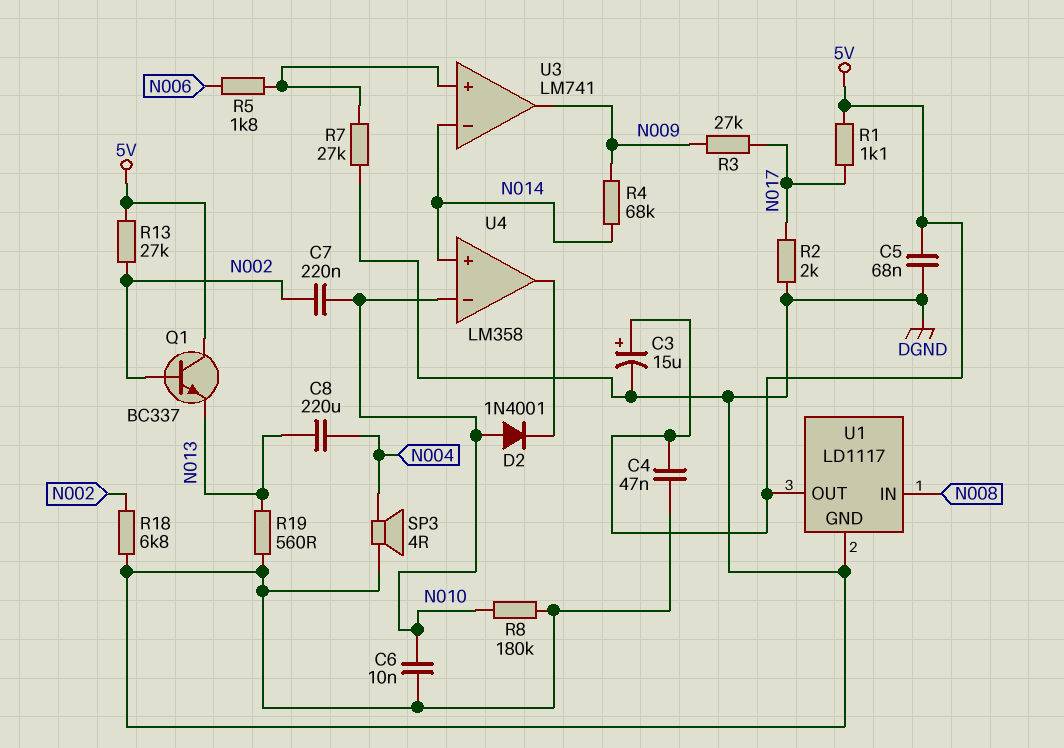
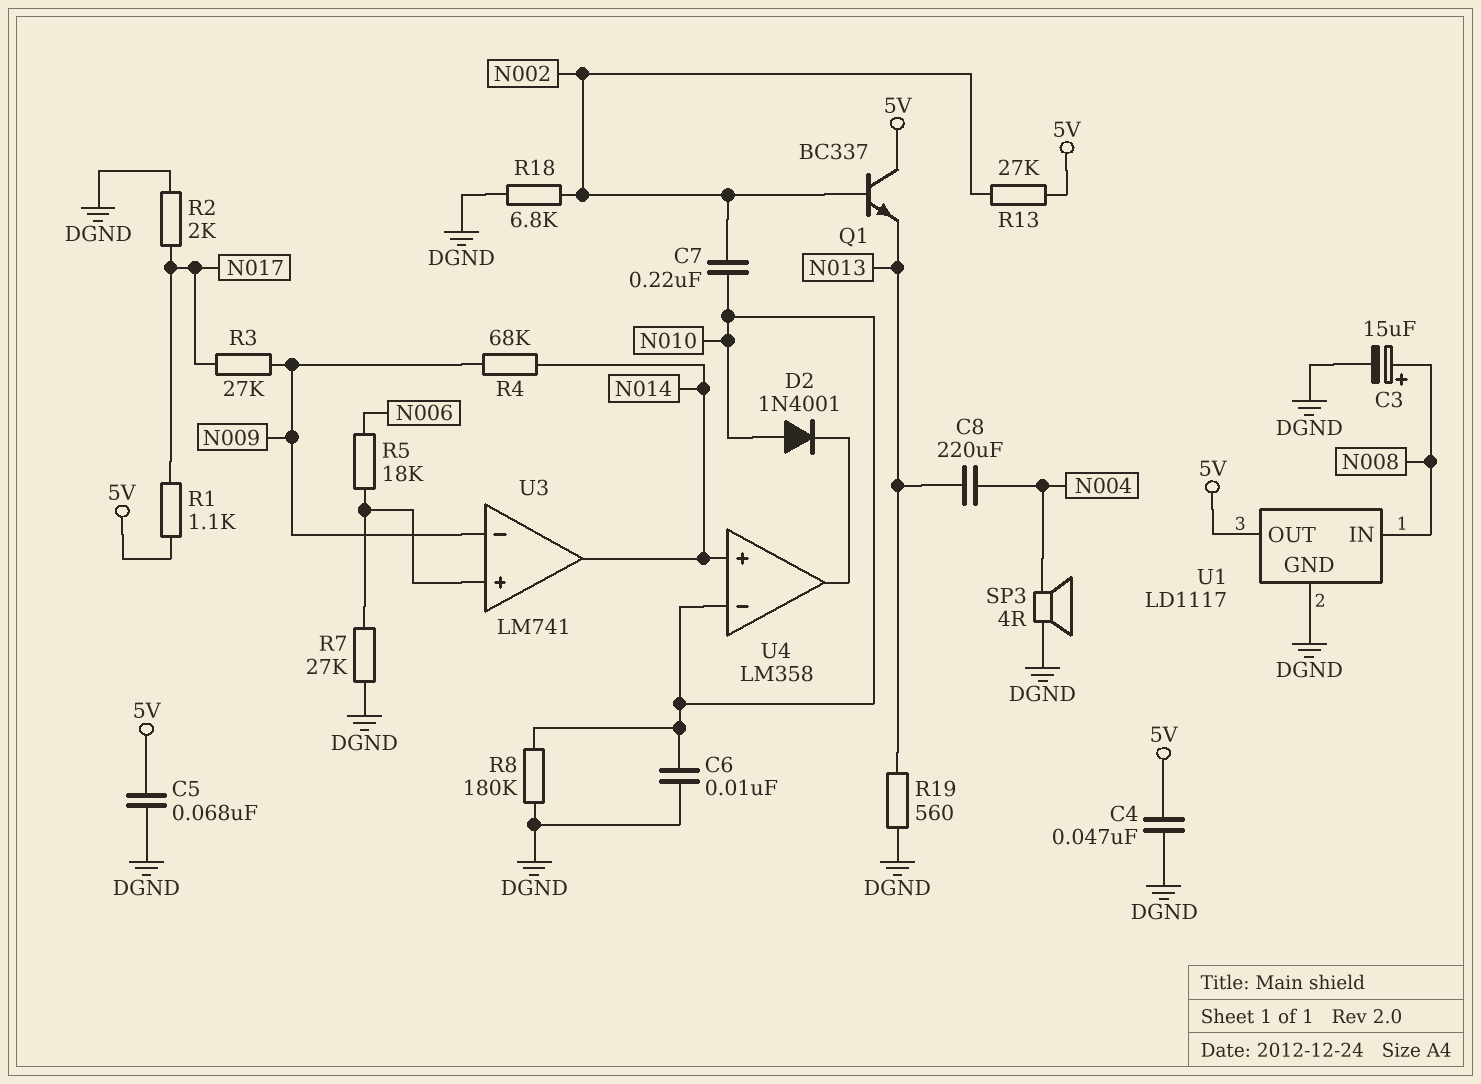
C3: 15uF (plus 5V, minus DGND) -> 15uF (plus N008, minus DGND)
R5: 1.8k (N006, U3/in+) -> 18k (N006, U3/in+)
U3 pin in-: N014 -> N009
U3 pin out: N009 -> N014

